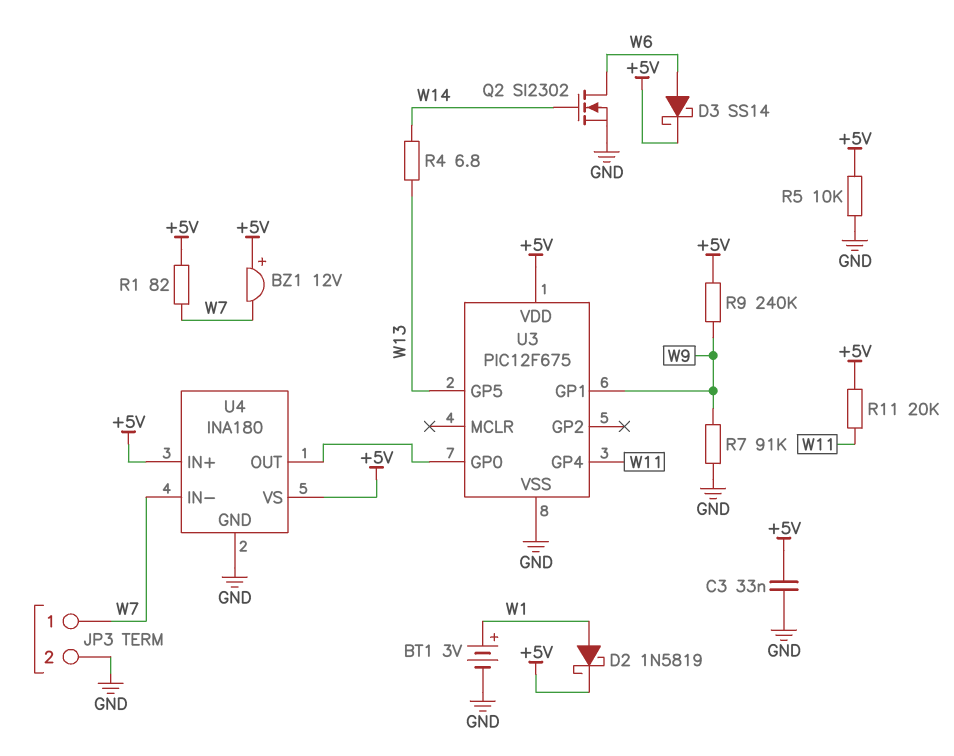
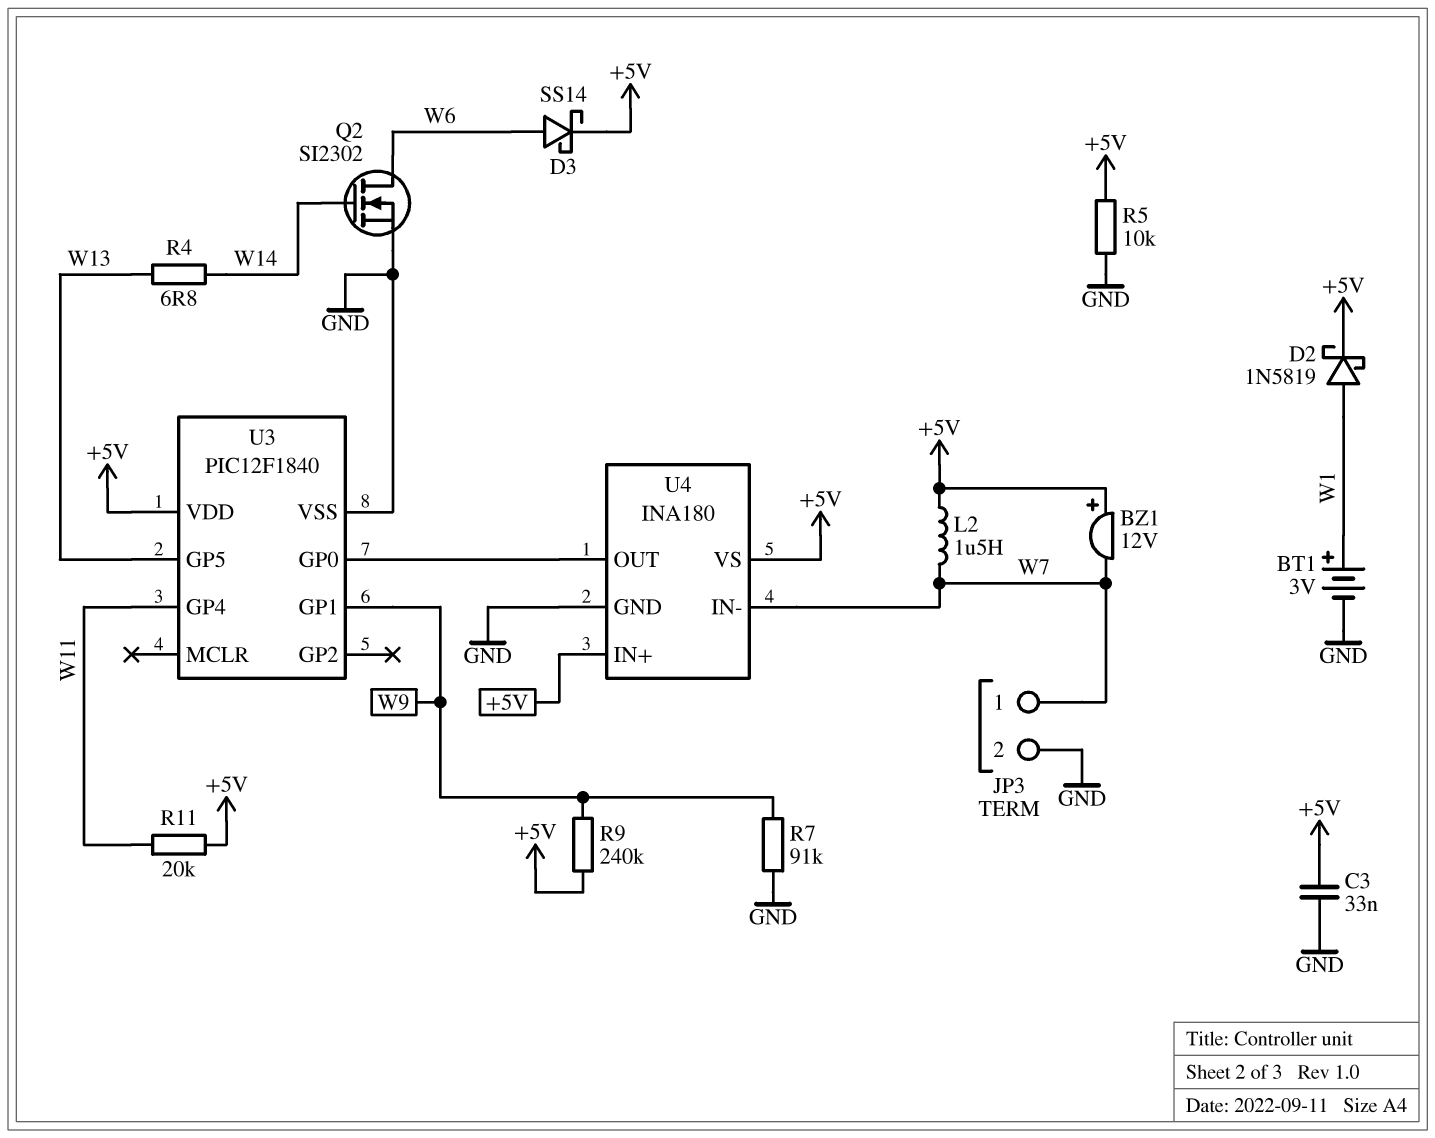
L2: none -> 1.5uH (+5V, W7)
R1: 82 (+5V, W7) -> none
U3: PIC12F675 -> PIC12F1840

